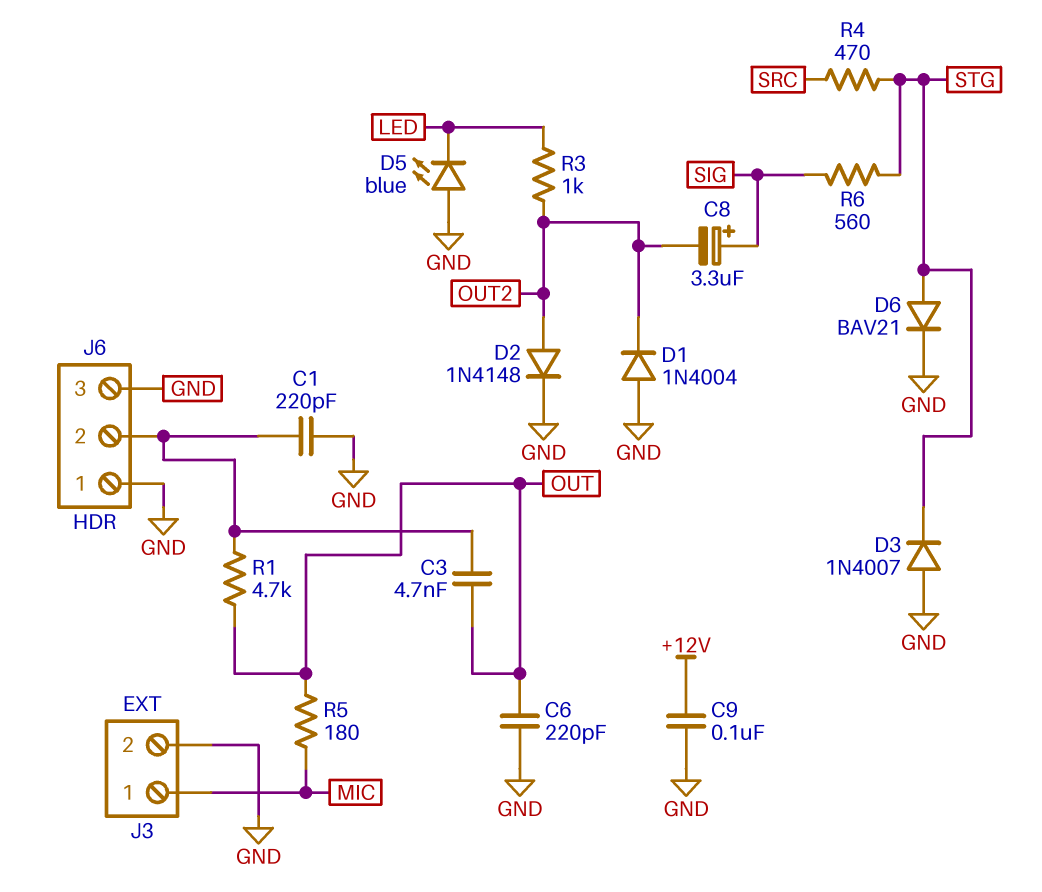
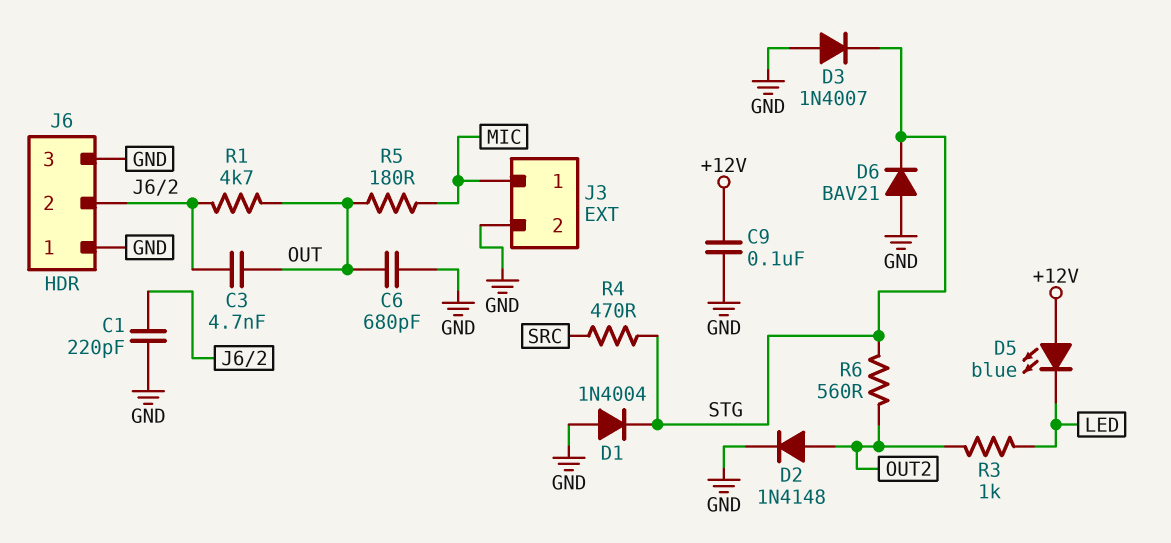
C6: 220pF (GND, OUT) -> 680pF (GND, OUT)
C8: 3.3uF (plus SIG, minus OUT2) -> none
D1: diode 1N4004 (A GND, K OUT2) -> diode 1N4004 (A GND, K STG)
D5: LED blue (A GND, K LED) -> LED blue (A +12V, K LED)
D6: diode BAV21 (A STG, K GND) -> diode BAV21 (A GND, K STG)
R6: 560 (SIG, STG) -> 560 (OUT2, STG)

